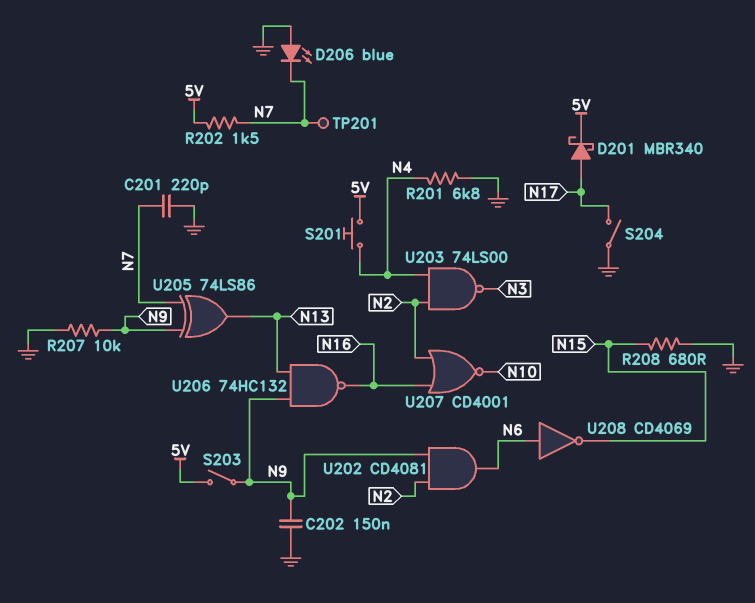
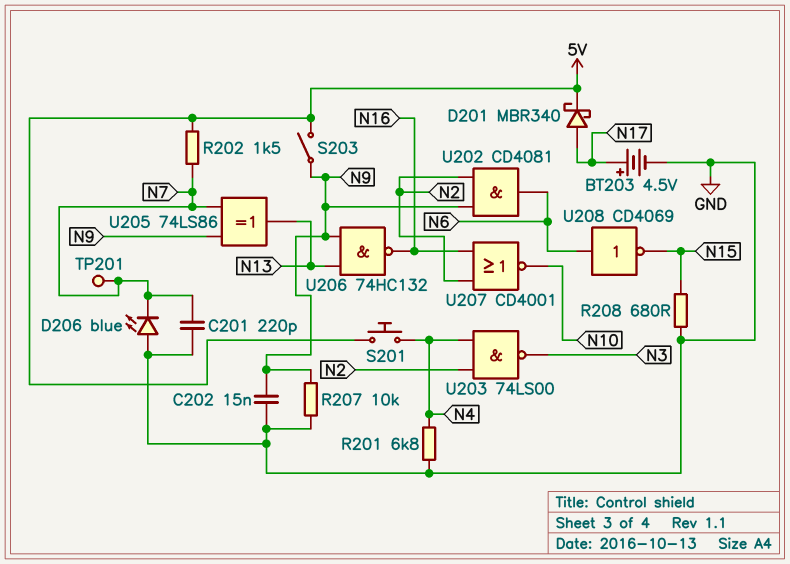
BT203: none -> 4.5V (plus N17, minus GND)
C202: 150nF (GND, N9) -> 15nF (GND, N9)
S204: switch (GND, N17) -> none

